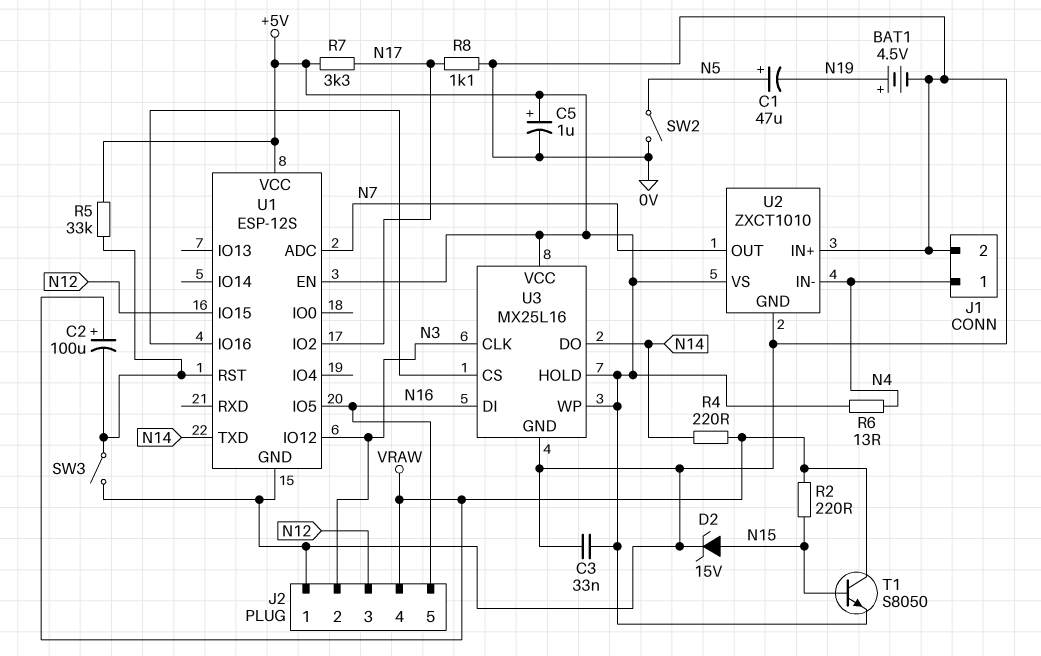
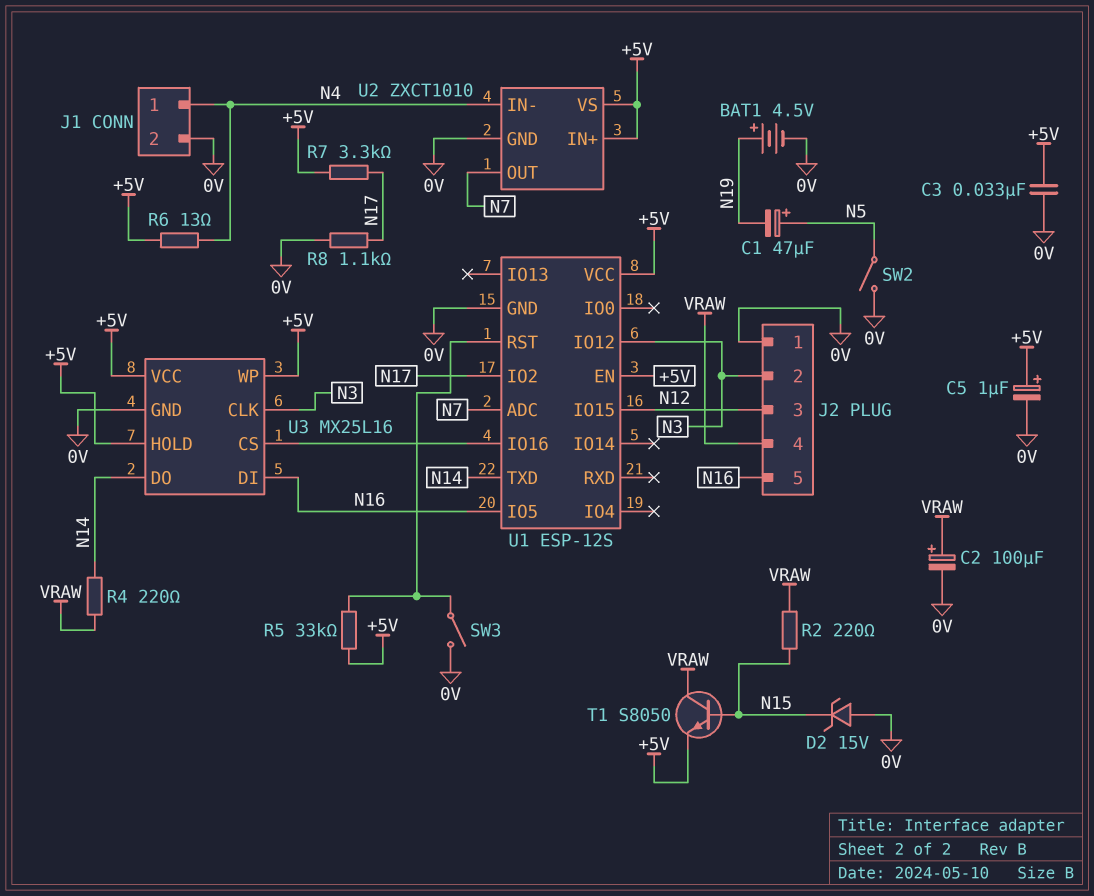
C2: 100uF (plus VRAW, minus U1/RST) -> 100uF (plus VRAW, minus 0V)
D2: zener 15V (A N15, K 0V) -> zener 15V (A 0V, K N15)
U2 pin IN+: 0V -> +5V

